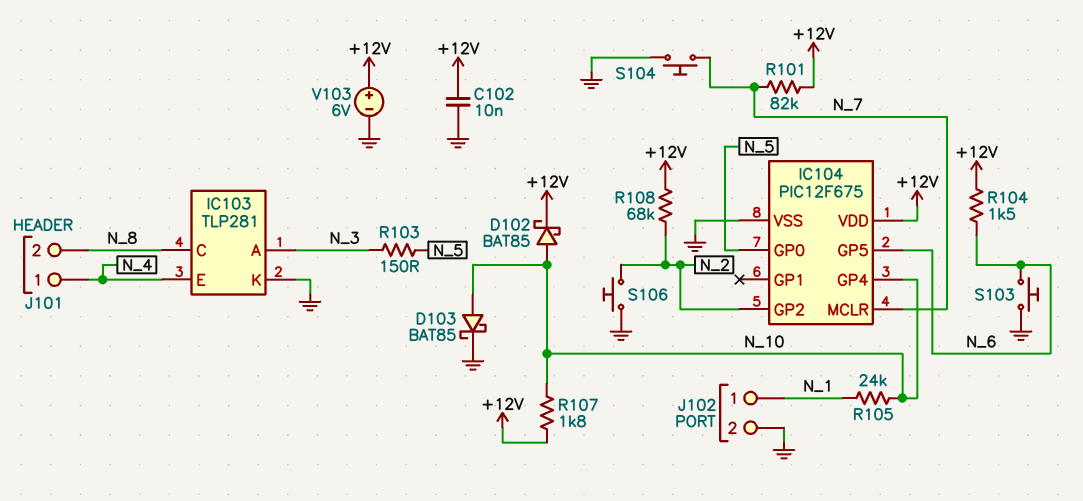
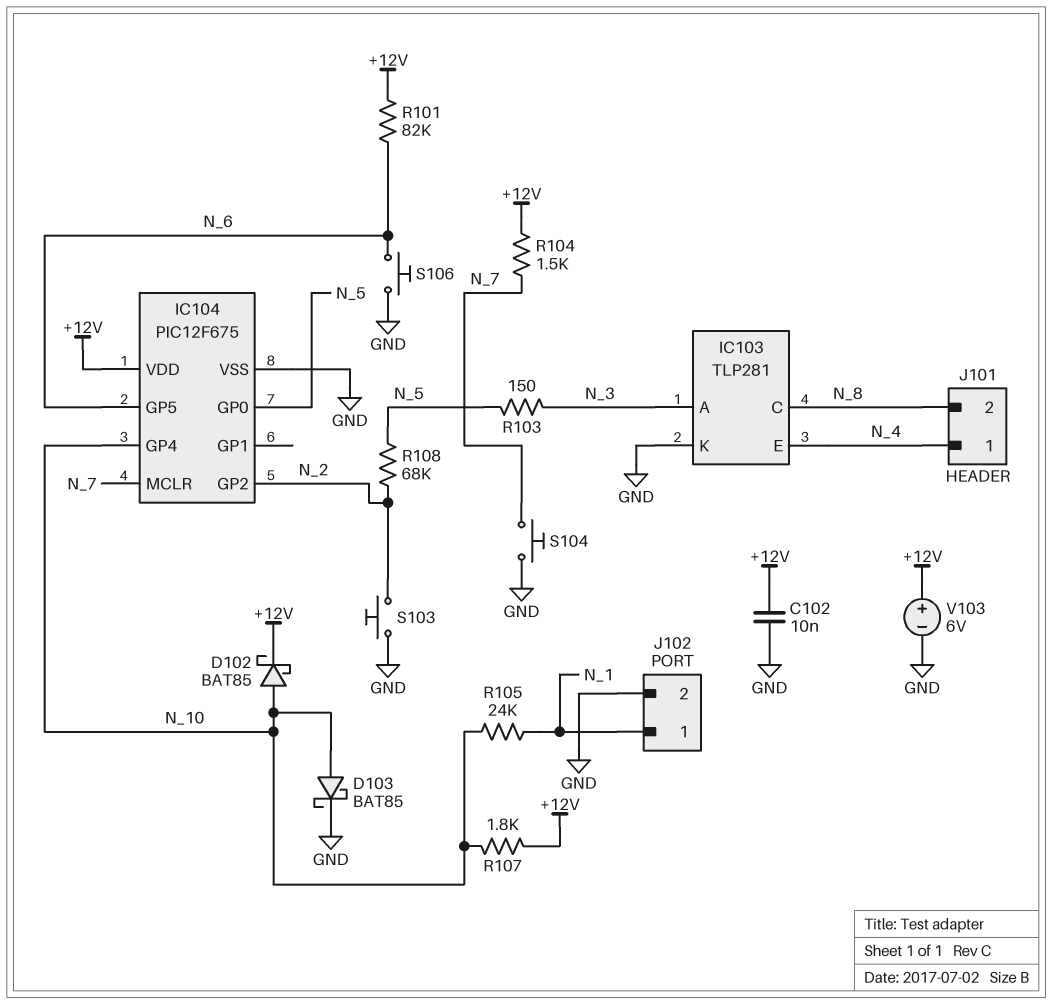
R101: 82k (+12V, N_7) -> 82k (+12V, N_6)
R104: 1.5k (+12V, N_6) -> 1.5k (+12V, N_7)
R108: 68k (+12V, N_2) -> 68k (N_2, N_5)
S103: button (GND, N_6) -> button (GND, N_2)
S106: button (GND, N_2) -> button (GND, N_6)

